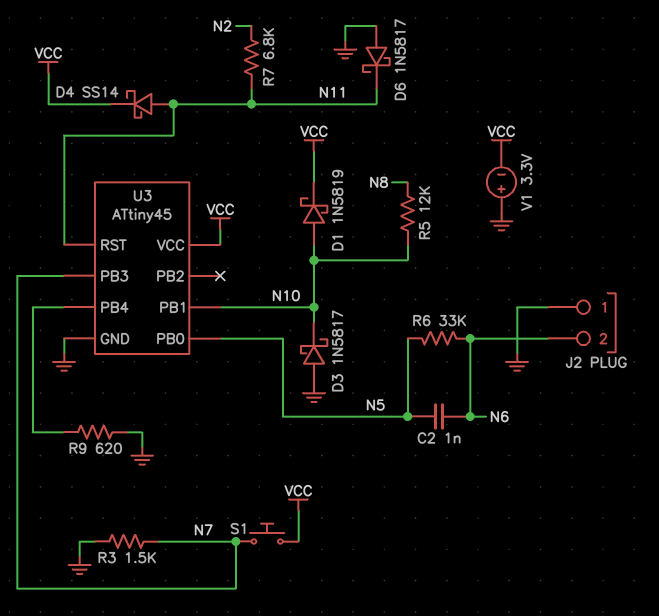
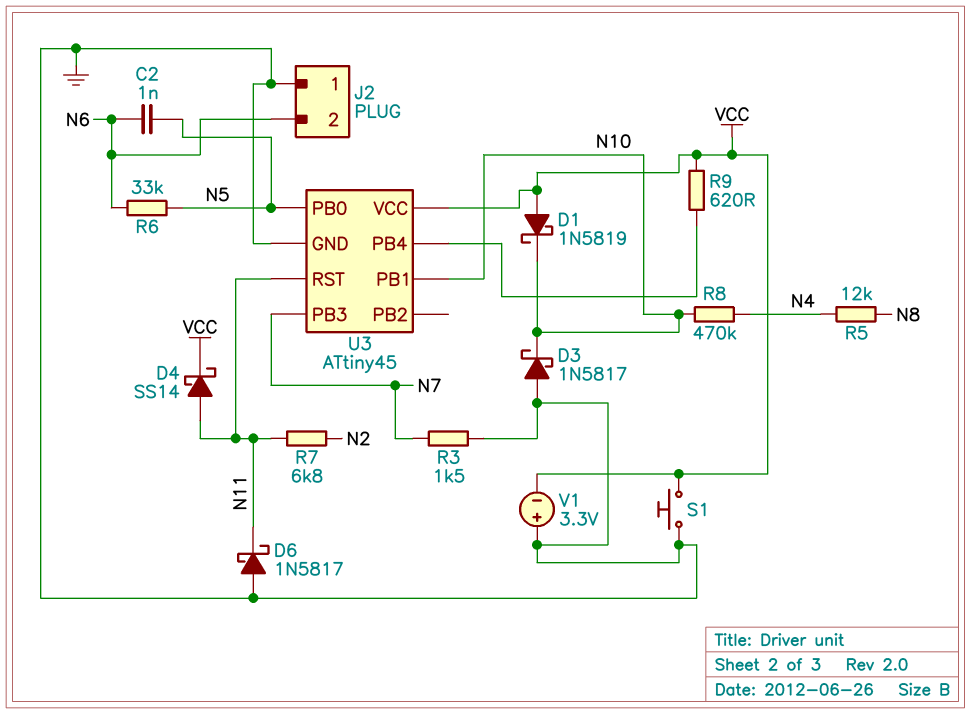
D1: schottky 1N5819 (A N10, K VCC) -> schottky 1N5819 (A VCC, K N10)
R5: 12k (N8, N10) -> 12k (N4, N8)
R8: none -> 470k (N4, N10)
R9: 620 (GND, U3/PB4) -> 620 (U3/PB4, VCC)
S1: button (N7, VCC) -> button (GND, VCC)

